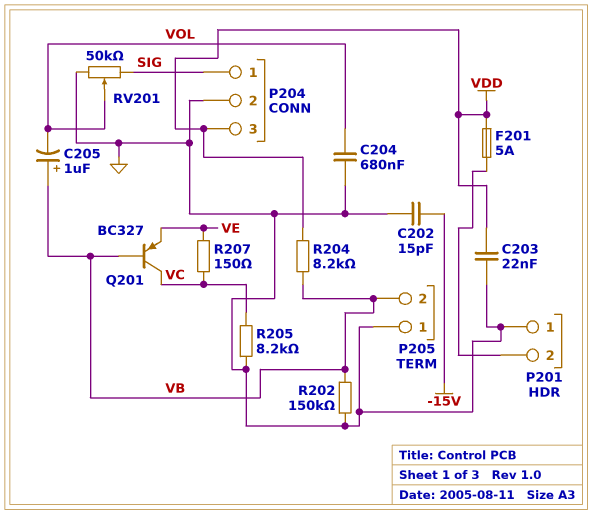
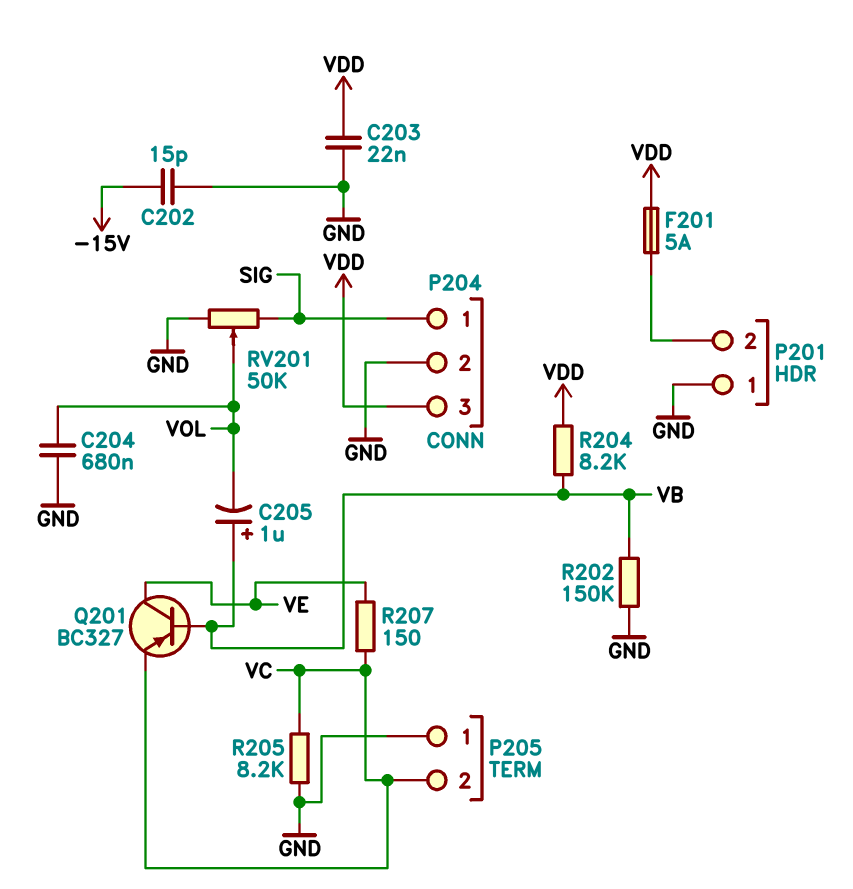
P205 pin 2: VB -> VC
Q201: PNP BC327 (B VB, C VC, E VE) -> PNP BC327 (B VB, C VE, E VC)

